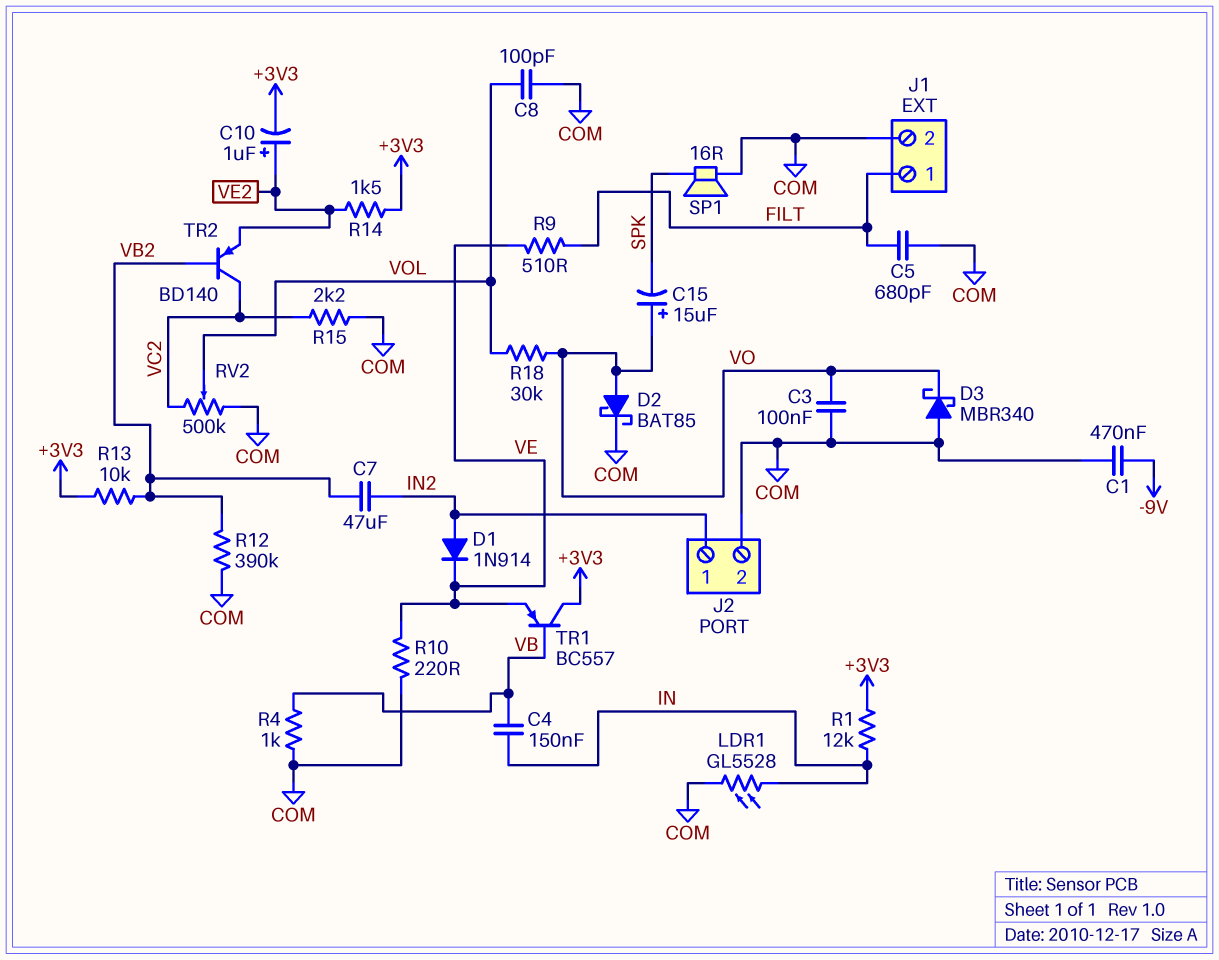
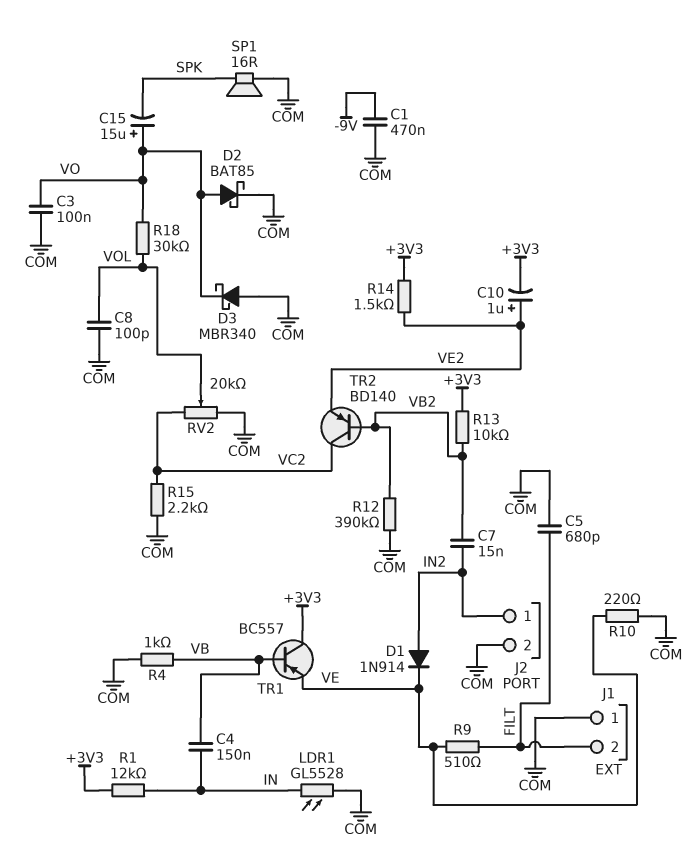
C7: 47uF (IN2, VB2) -> 15nF (IN2, VB2)
J1 pin 1: FILT -> COM
J1 pin 2: COM -> FILT
RV2: 500k (COM, VC2, wiper VOL) -> 20k (COM, VC2, wiper VOL)

